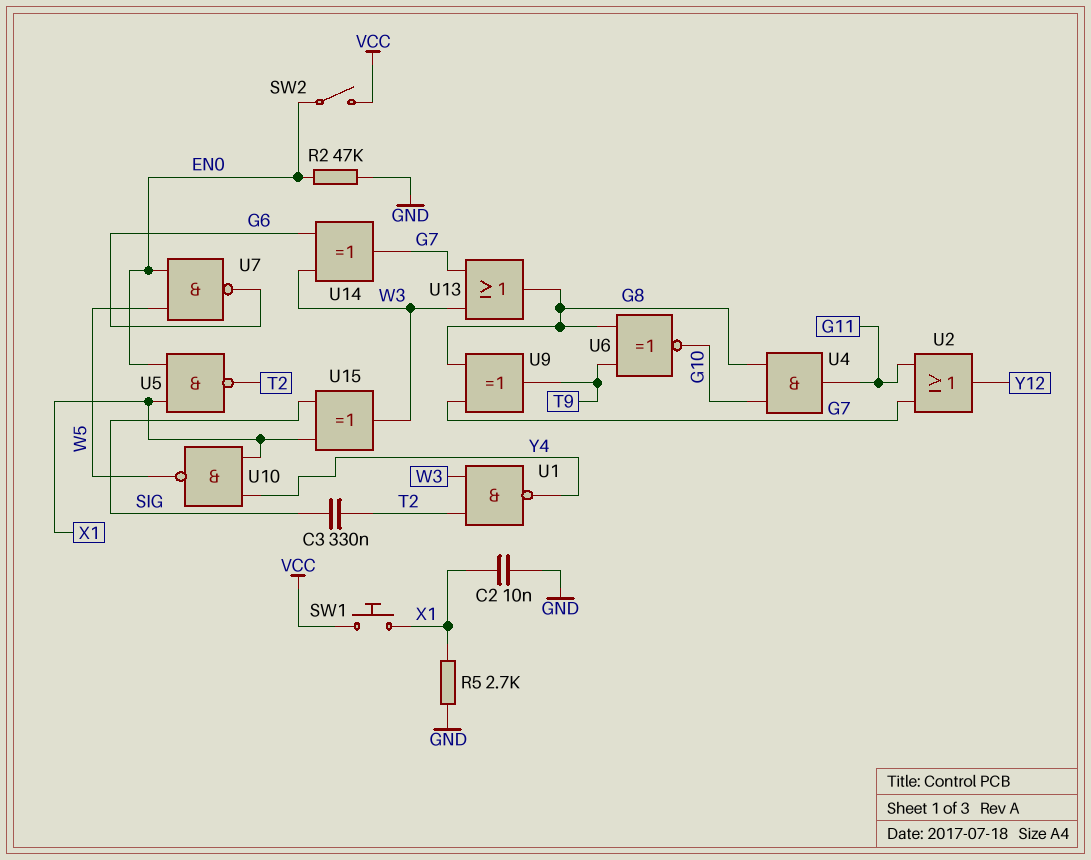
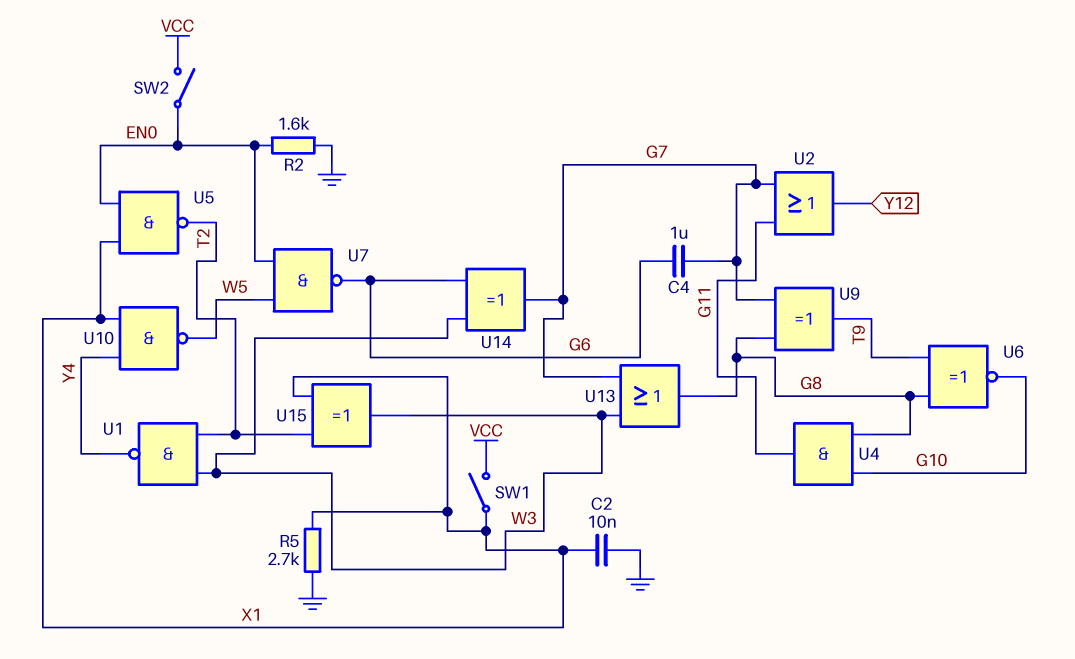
C3: 330nF (SIG, T2) -> none
C4: none -> 1uF (G6, G7)
R2: 47k (EN0, GND) -> 1.6k (EN0, GND)
SW1: button (VCC, X1) -> switch (VCC, X1)
U15: XOR (in SIG, in X1, out W3) -> XOR (in T2, in X1, out W3)

